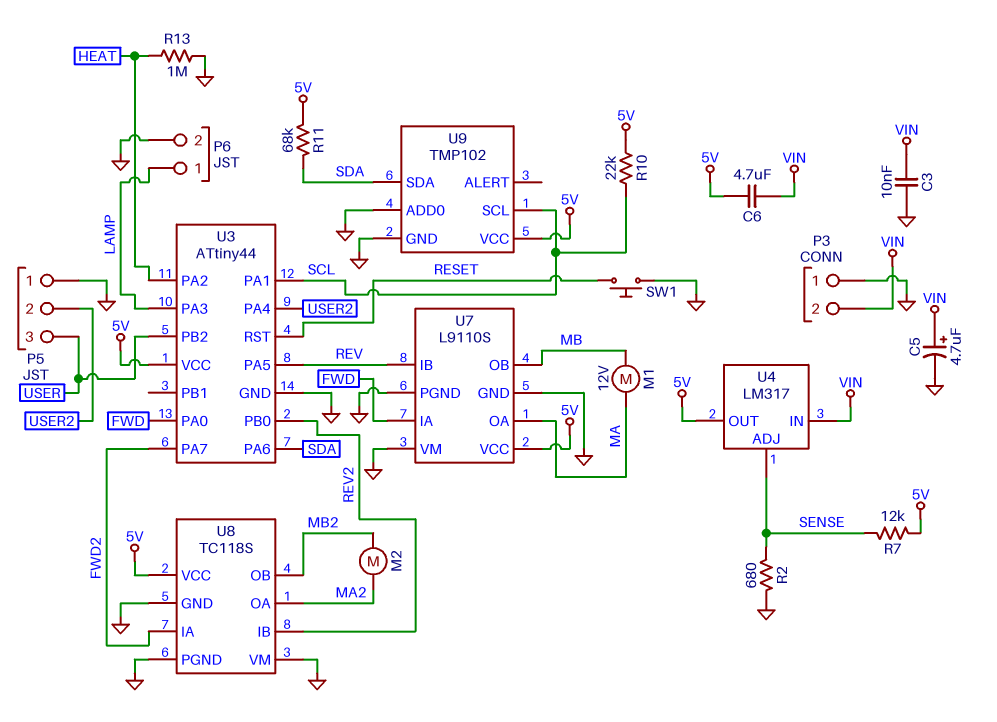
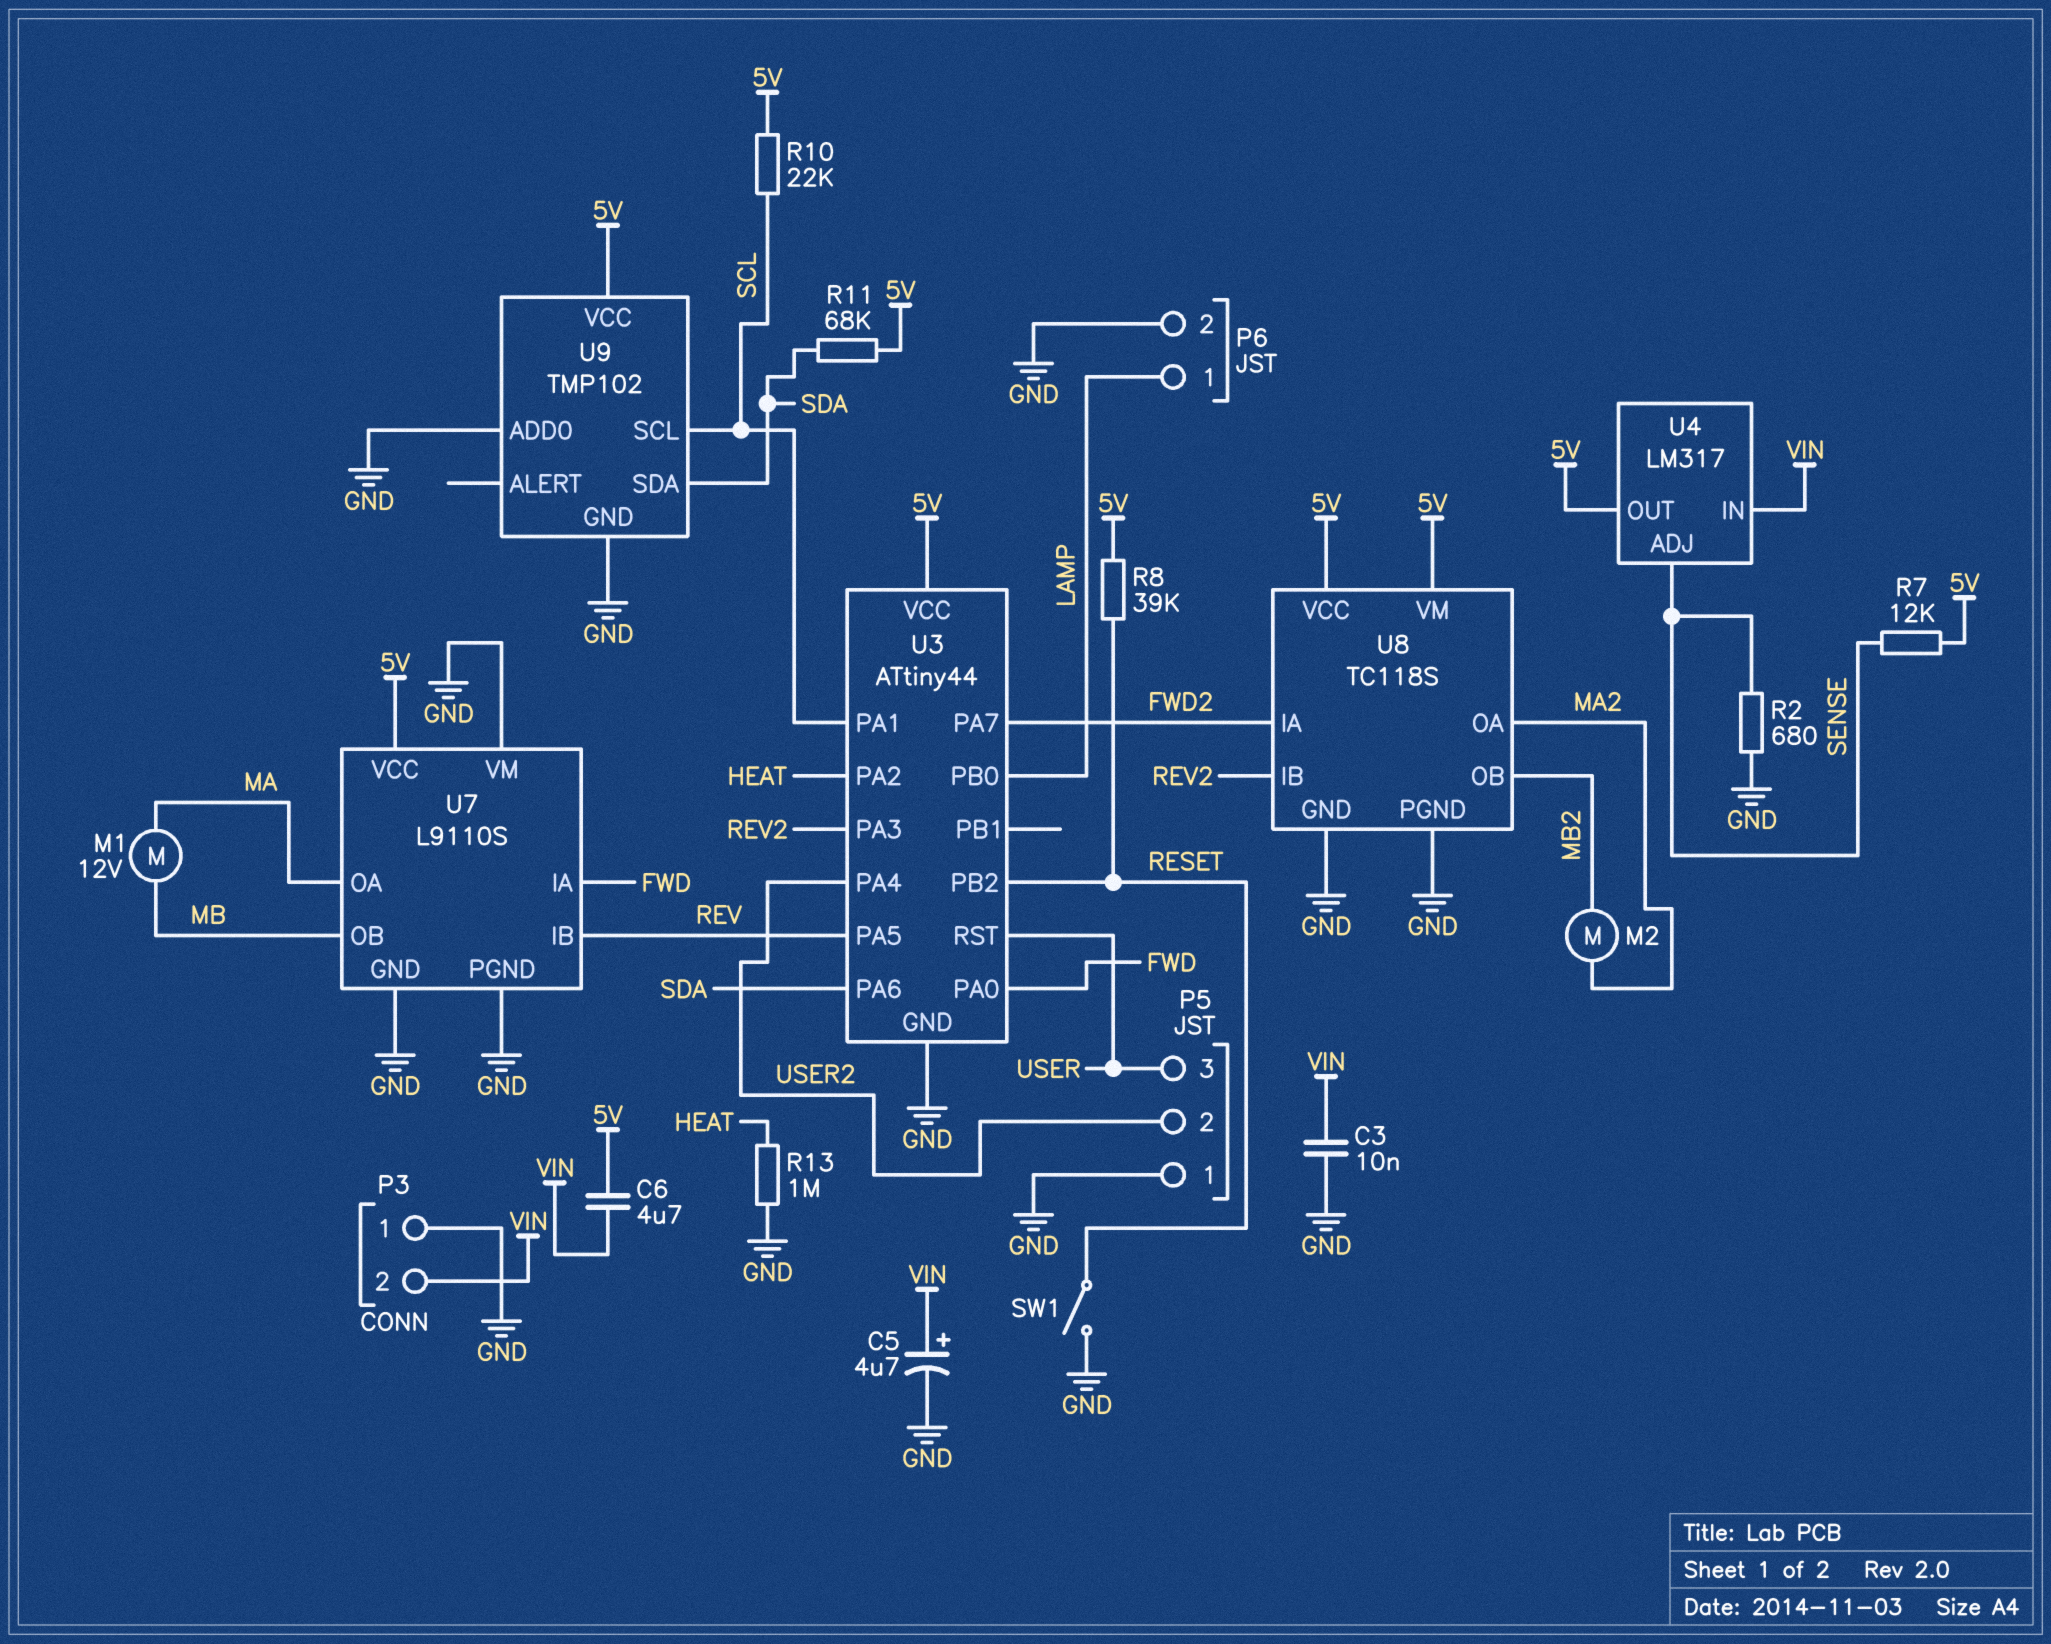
R8: none -> 39k (5V, RESET)
SW1: button (GND, RESET) -> switch (GND, RESET)
U3 pin PA3: LAMP -> REV2
U3 pin PB0: REV2 -> LAMP
U3 pin PB2: USER -> RESET
U3 pin RST: RESET -> USER
U8 pin VM: GND -> 5V

